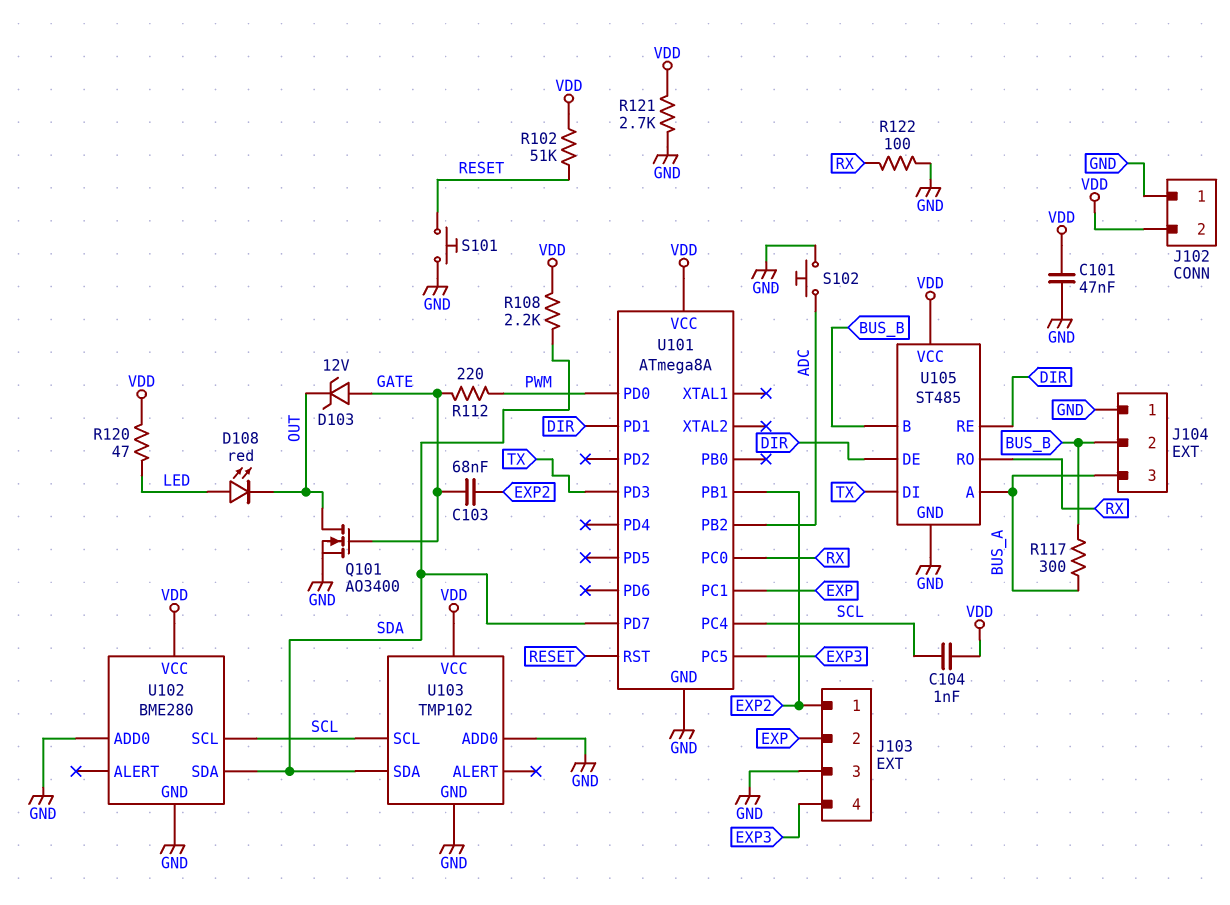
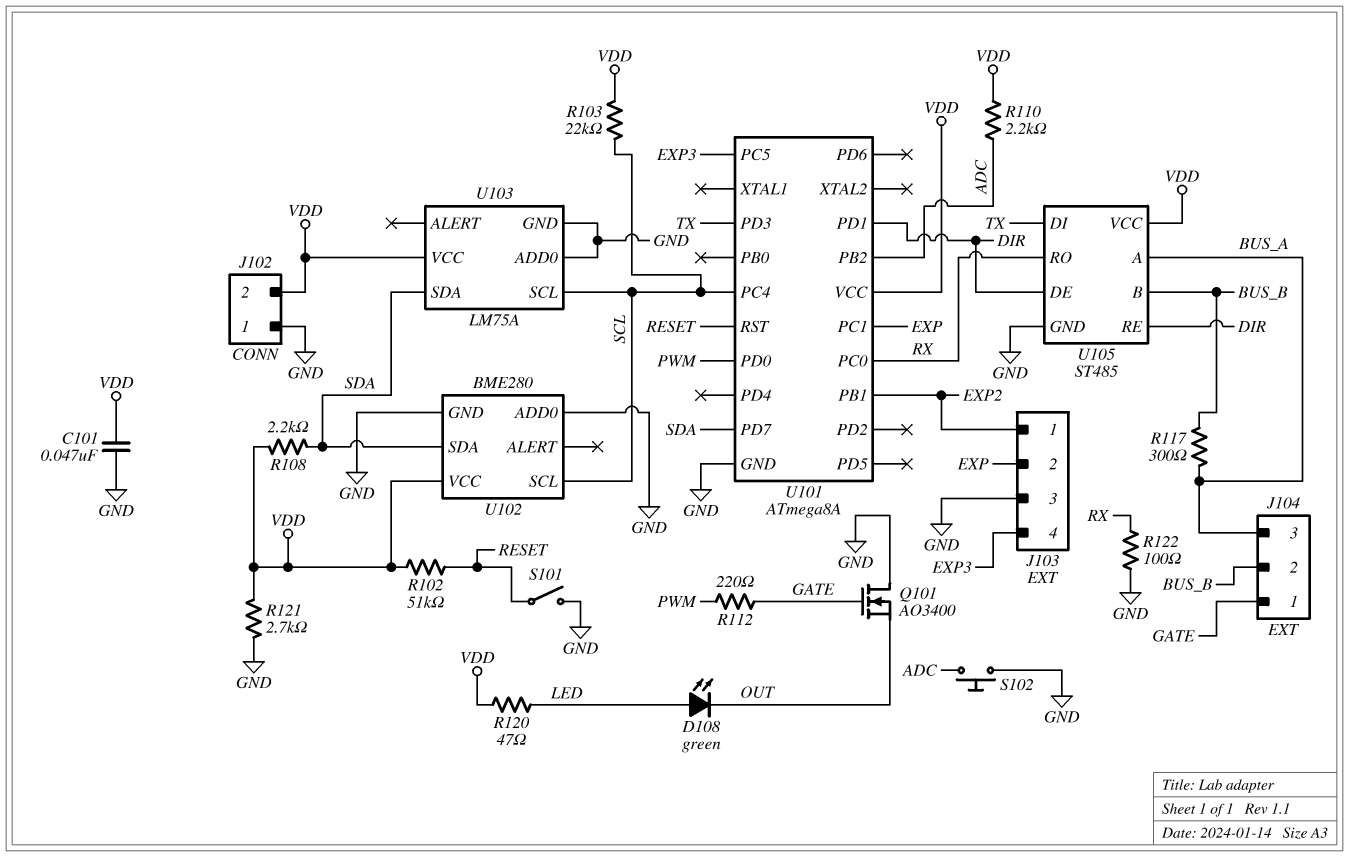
C103: 68nF (EXP2, GATE) -> none
C104: 1nF (SCL, VDD) -> none
D103: zener 12V (A GATE, K OUT) -> none
D108: LED red (A LED, K OUT) -> LED green (A LED, K OUT)
J104 pin 1: GND -> GATE
Q101: NMOS AO3400 (G GATE, D OUT, S GND) -> NMOS AO3400 (G GATE, D GND, S OUT)
R103: none -> 22k (SCL, VDD)
R110: none -> 2.2k (ADC, VDD)
S101: button (GND, RESET) -> switch (GND, RESET)
U103: TMP102 -> LM75A

